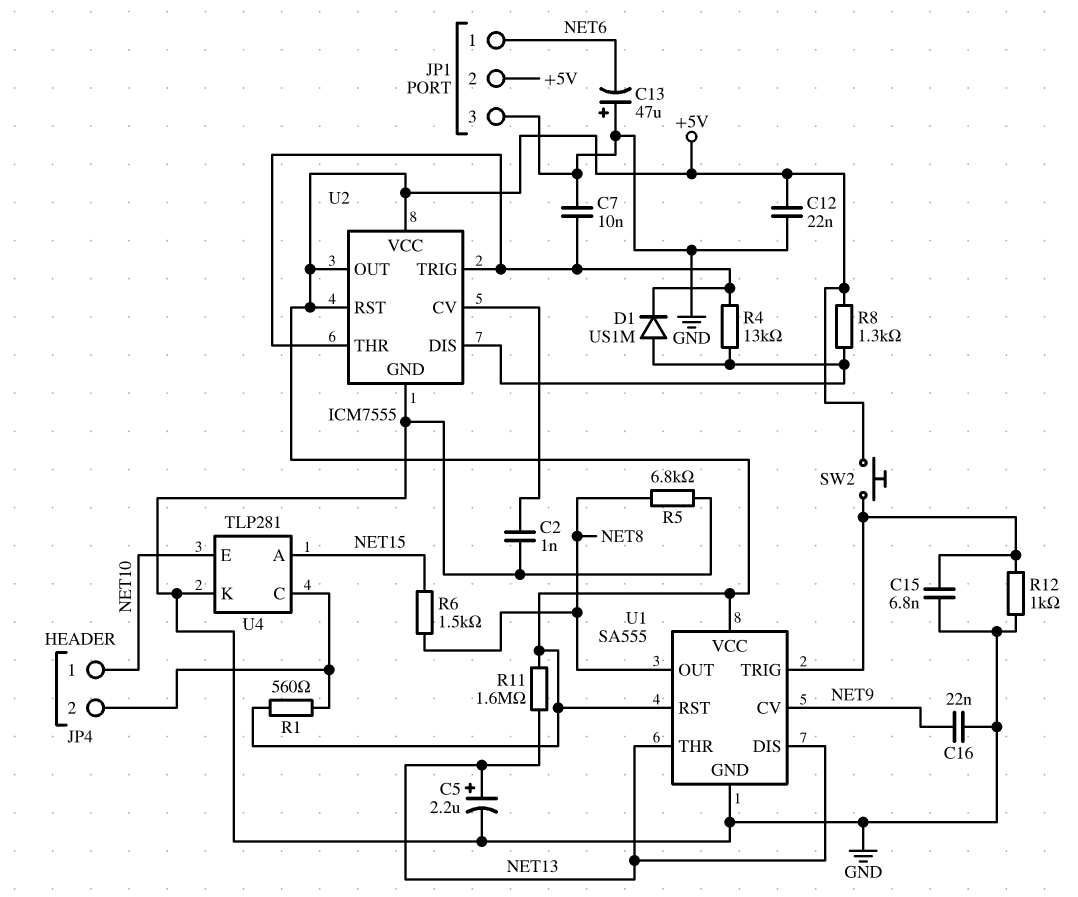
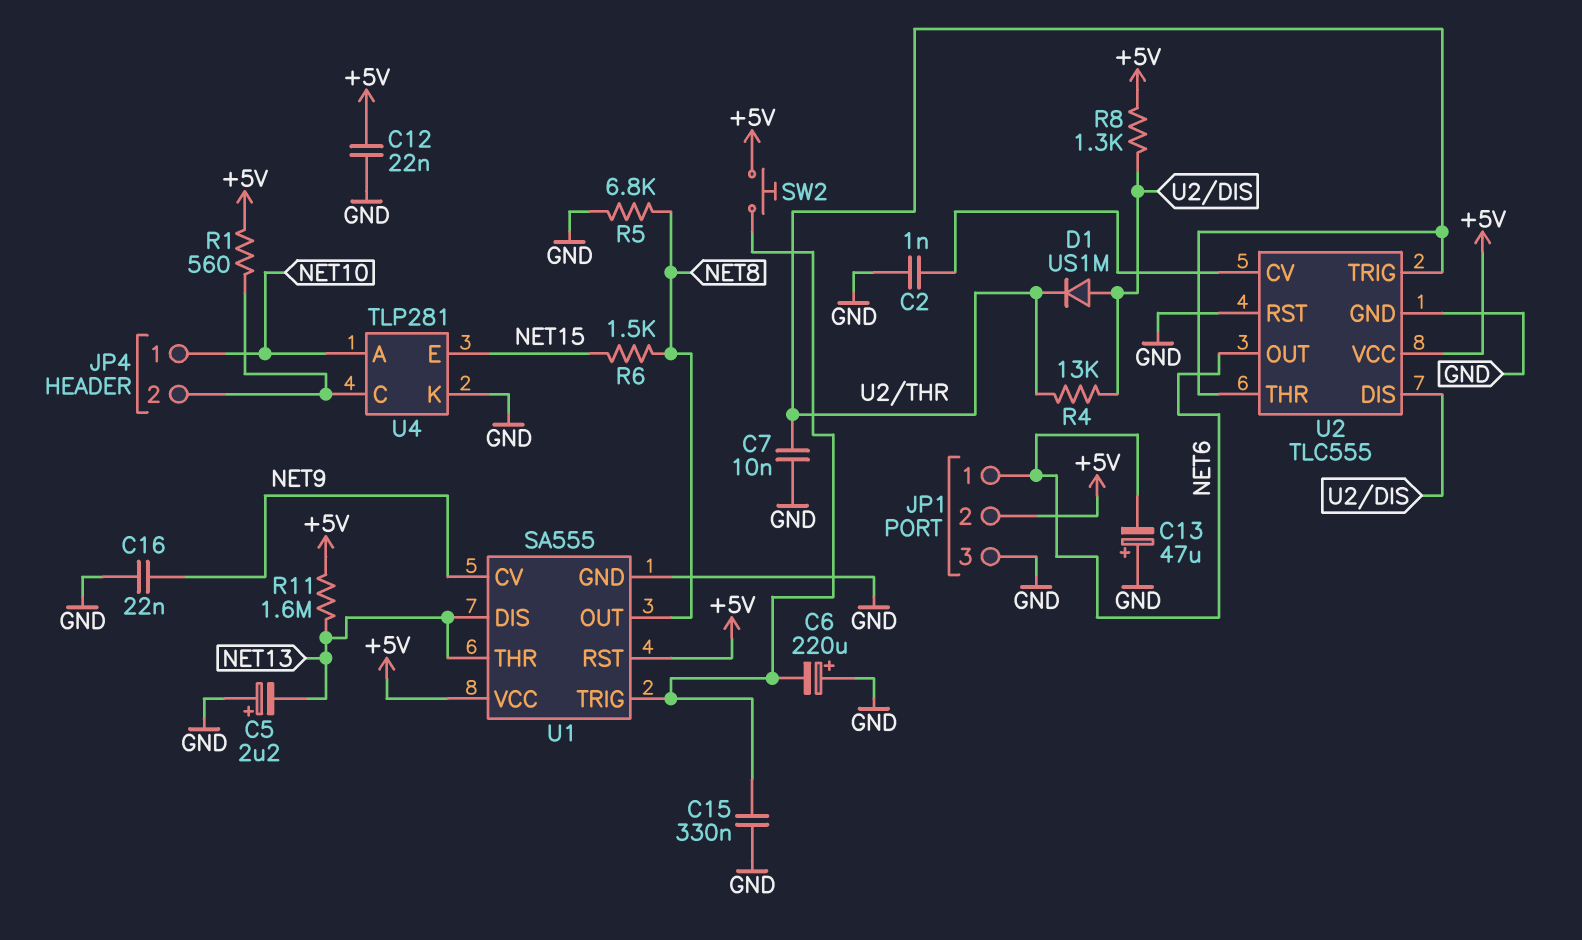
C5: 2.2uF (plus NET13, minus GND) -> 2.2uF (plus GND, minus NET13)
C6: none -> 220uF (plus GND, minus U1/TRIG)
C15: 6.8nF (GND, U1/TRIG) -> 330nF (GND, U1/TRIG)
R12: 1k (GND, U1/TRIG) -> none
U2: ICM7555 -> TLC555
U2 pin OUT: +5V -> NET6
U2 pin RST: +5V -> GND
U4 pin A: NET15 -> NET10
U4 pin E: NET10 -> NET15

